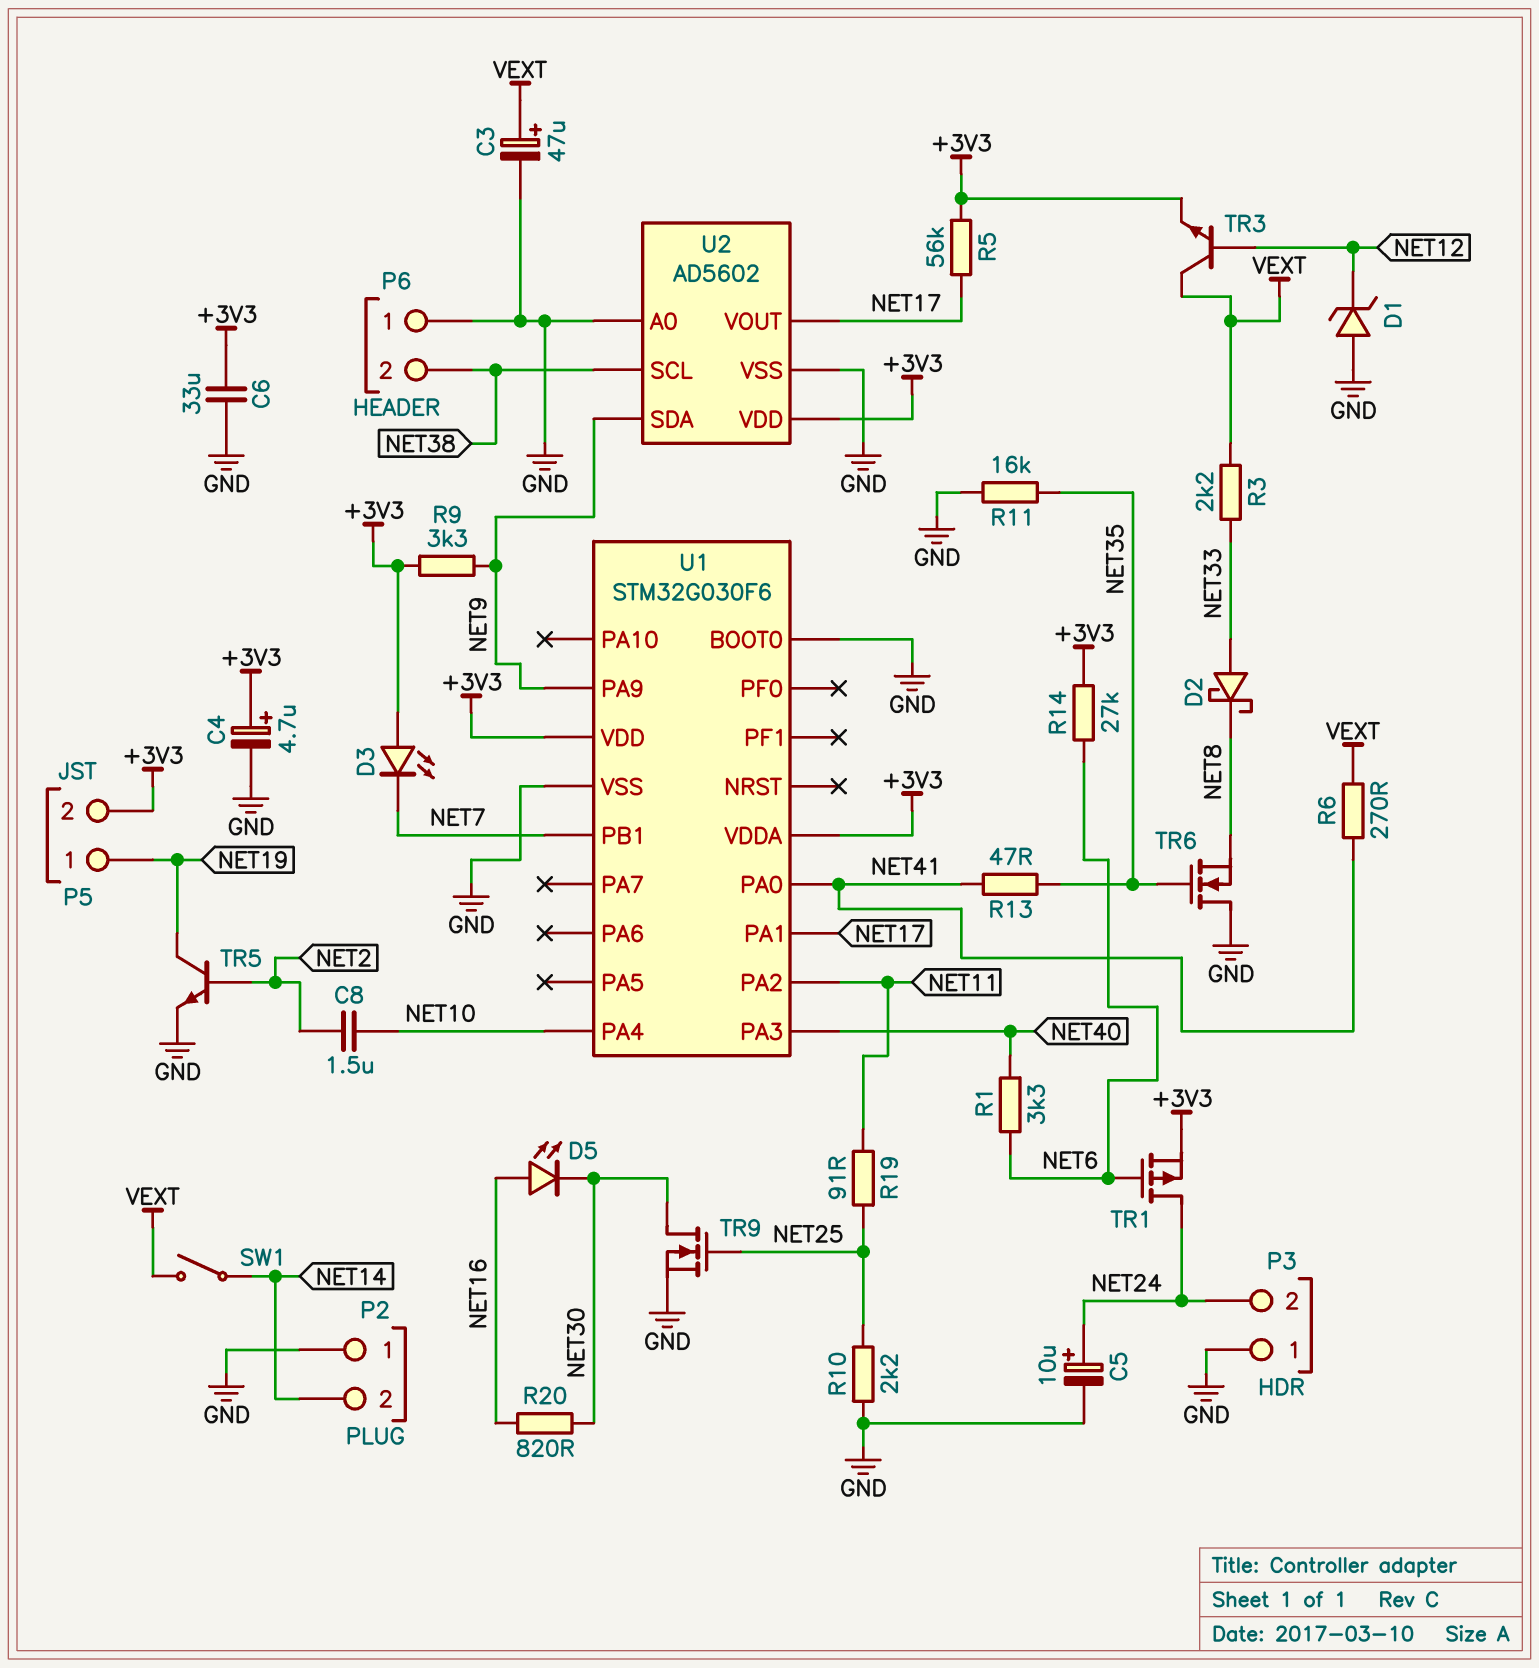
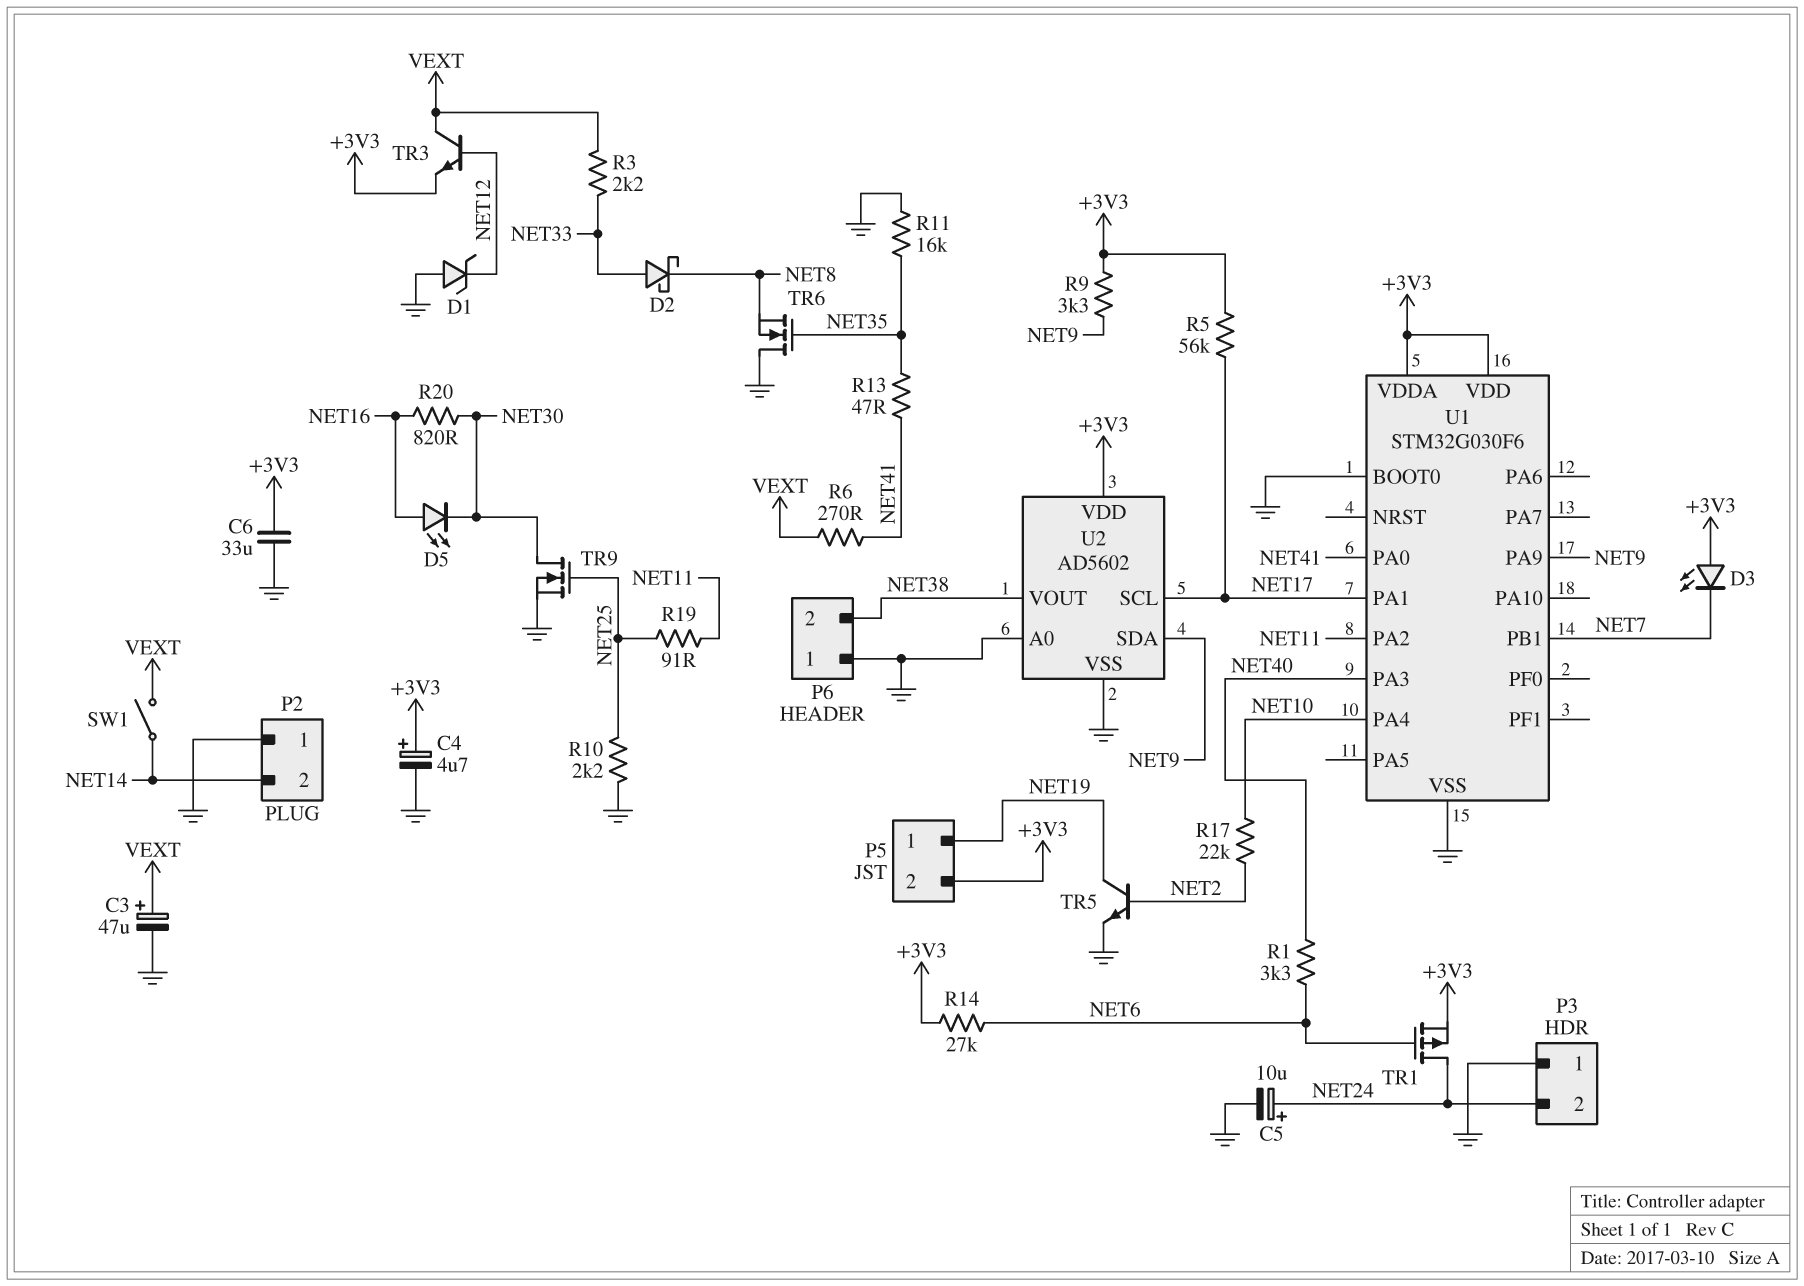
C8: 1.5uF (NET2, NET10) -> none
R17: none -> 22k (NET2, NET10)
U2 pin SCL: NET38 -> NET17
U2 pin VOUT: NET17 -> NET38

